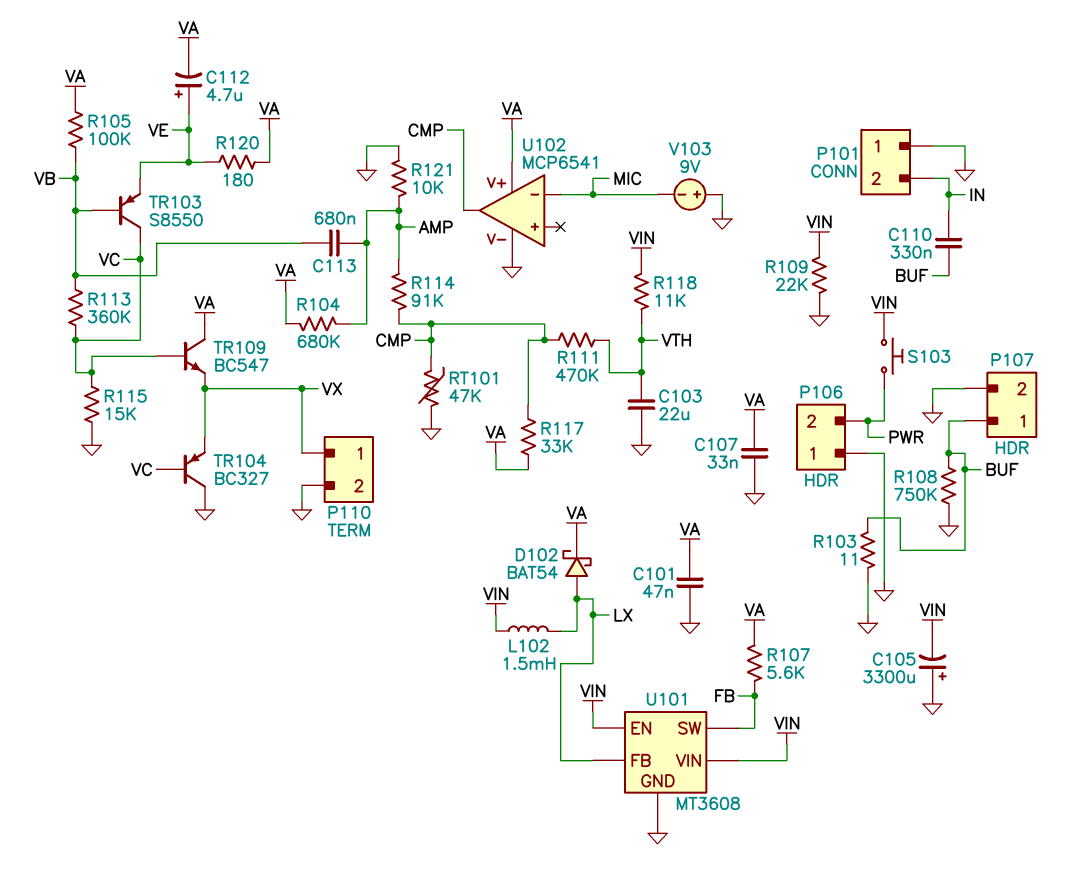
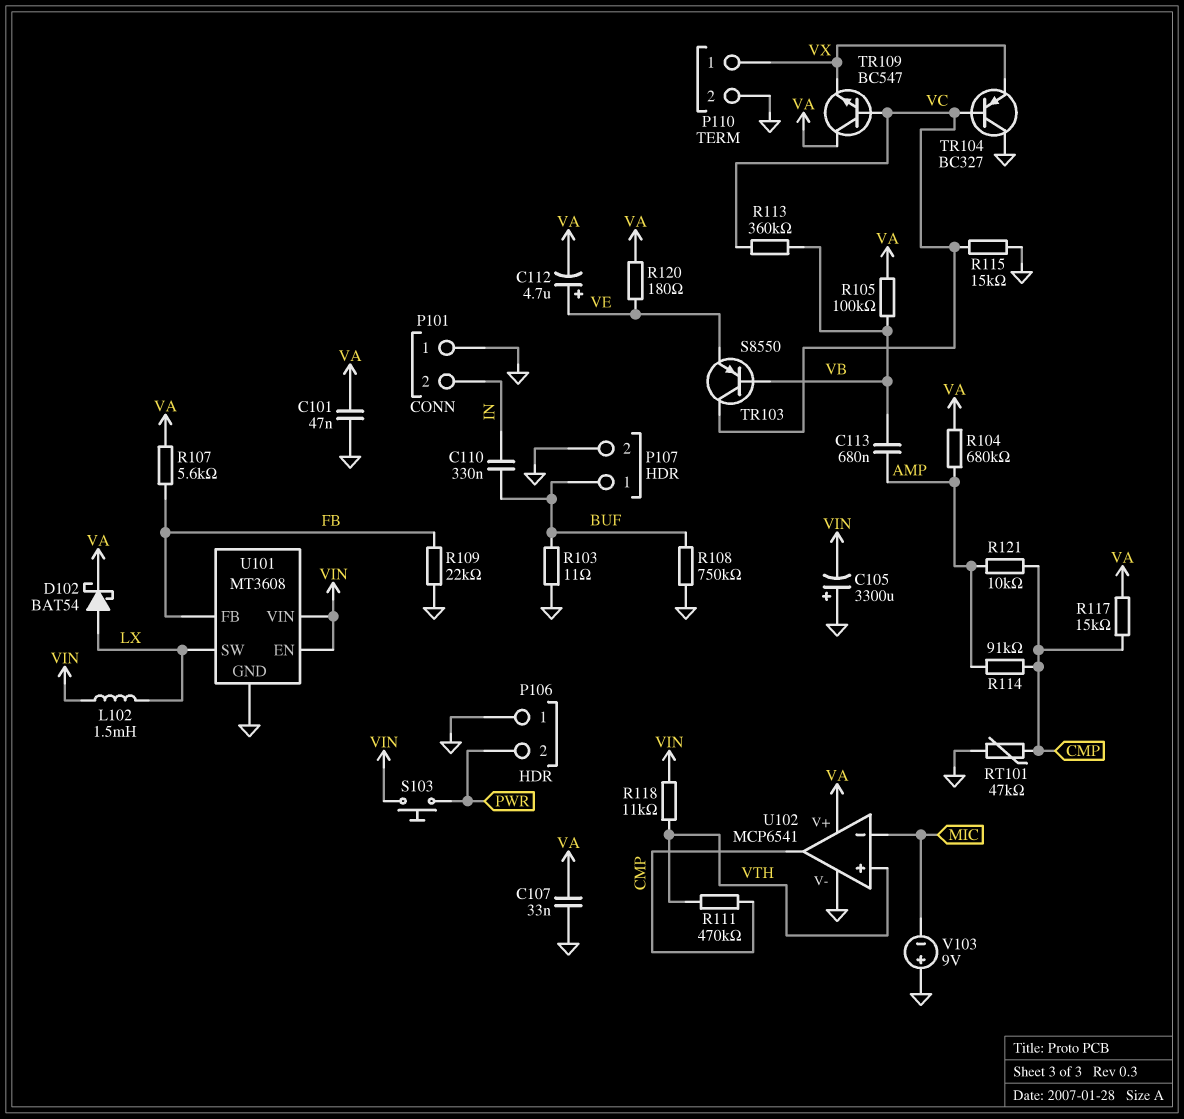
C103: 22uF (GND, VTH) -> none
R109: 22k (GND, VIN) -> 22k (FB, GND)
R117: 33k (CMP, VA) -> 15k (CMP, VA)
R121: 10k (AMP, GND) -> 10k (AMP, CMP)
U101 pin FB: LX -> FB
U101 pin SW: FB -> LX
U102 pin in+: none -> VTH

